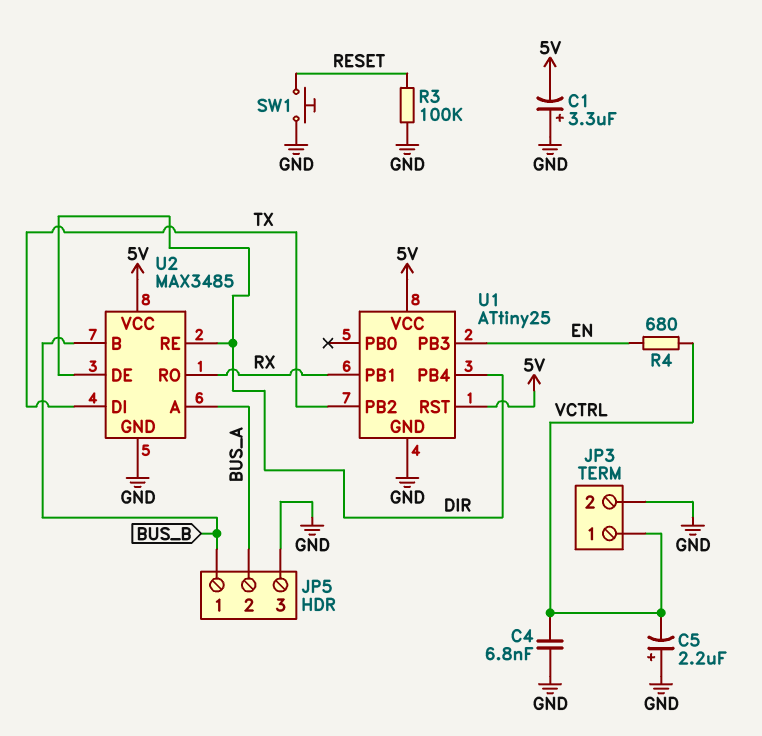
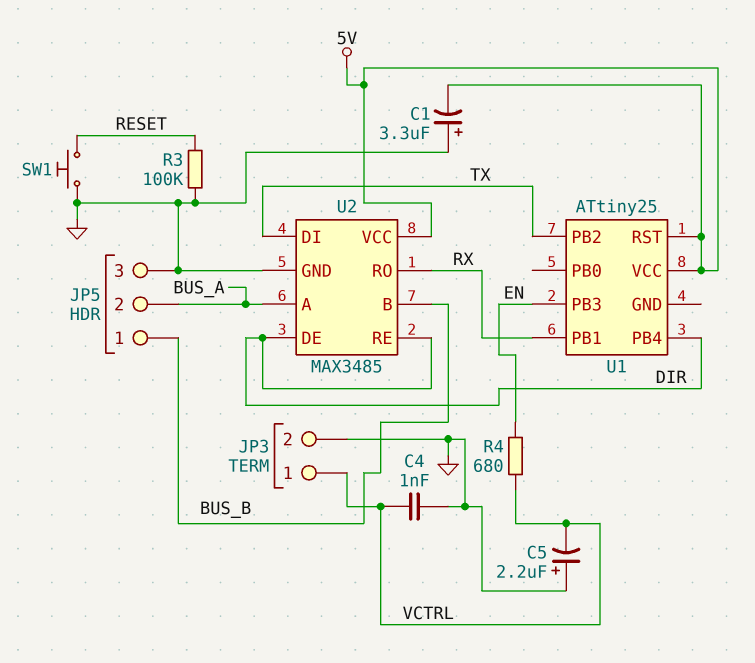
C4: 6.8nF (GND, VCTRL) -> 1nF (GND, VCTRL)
U1 pin GND: GND -> none

